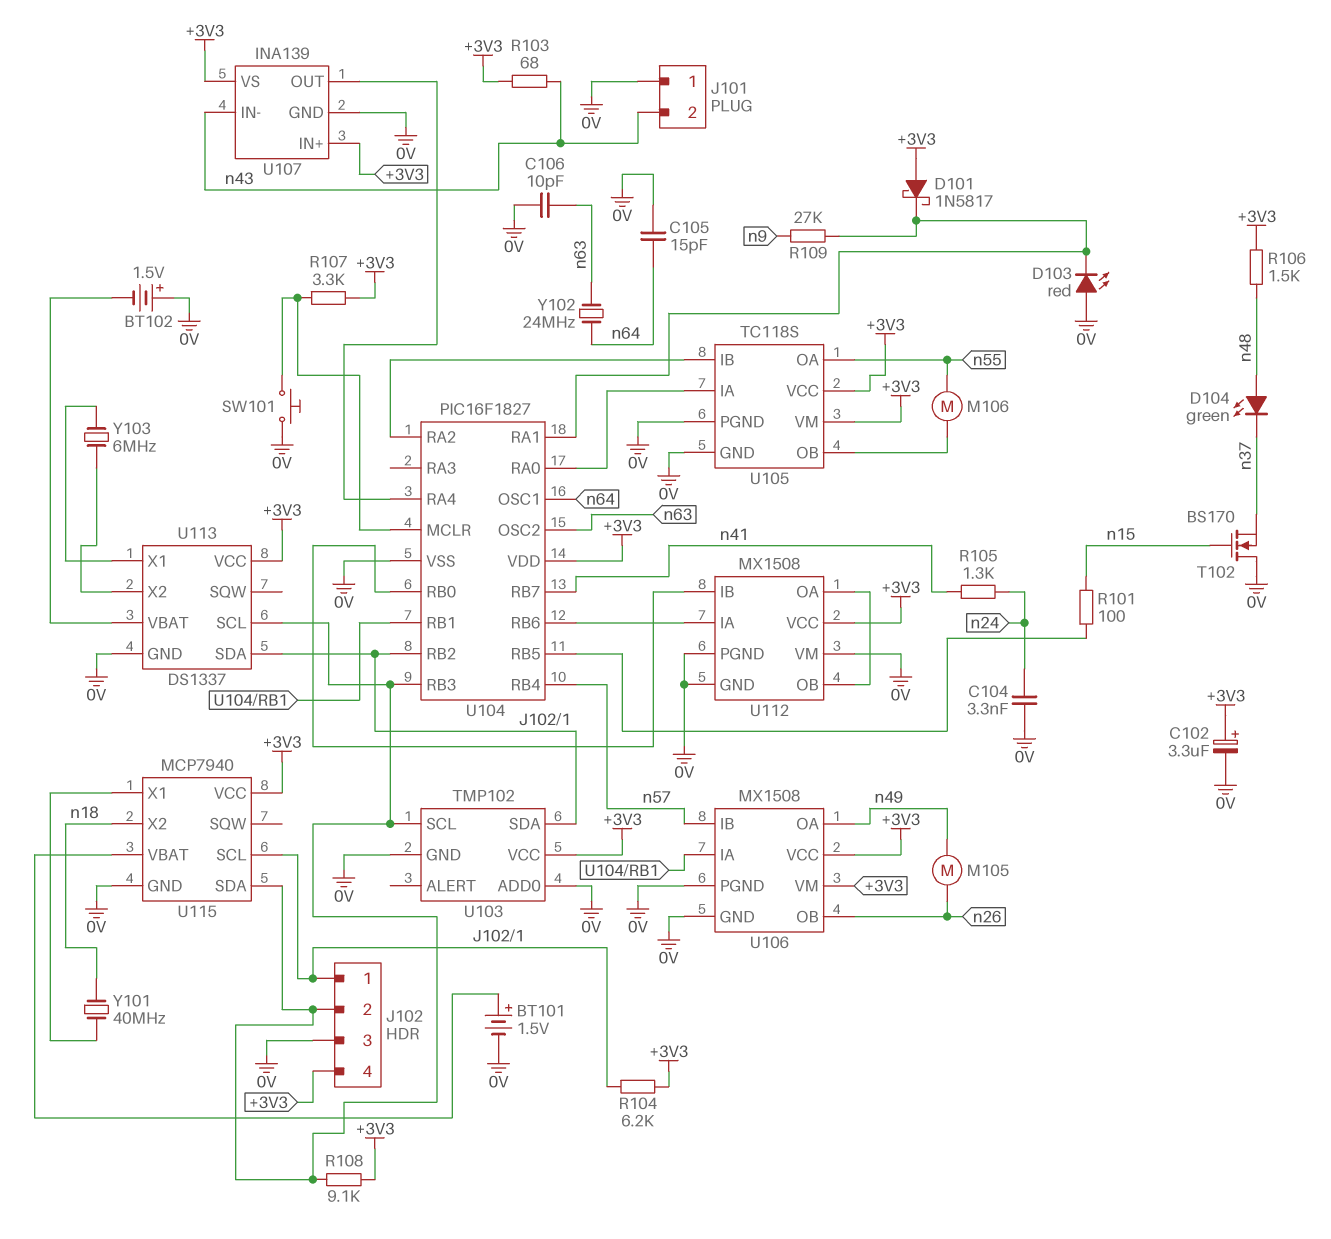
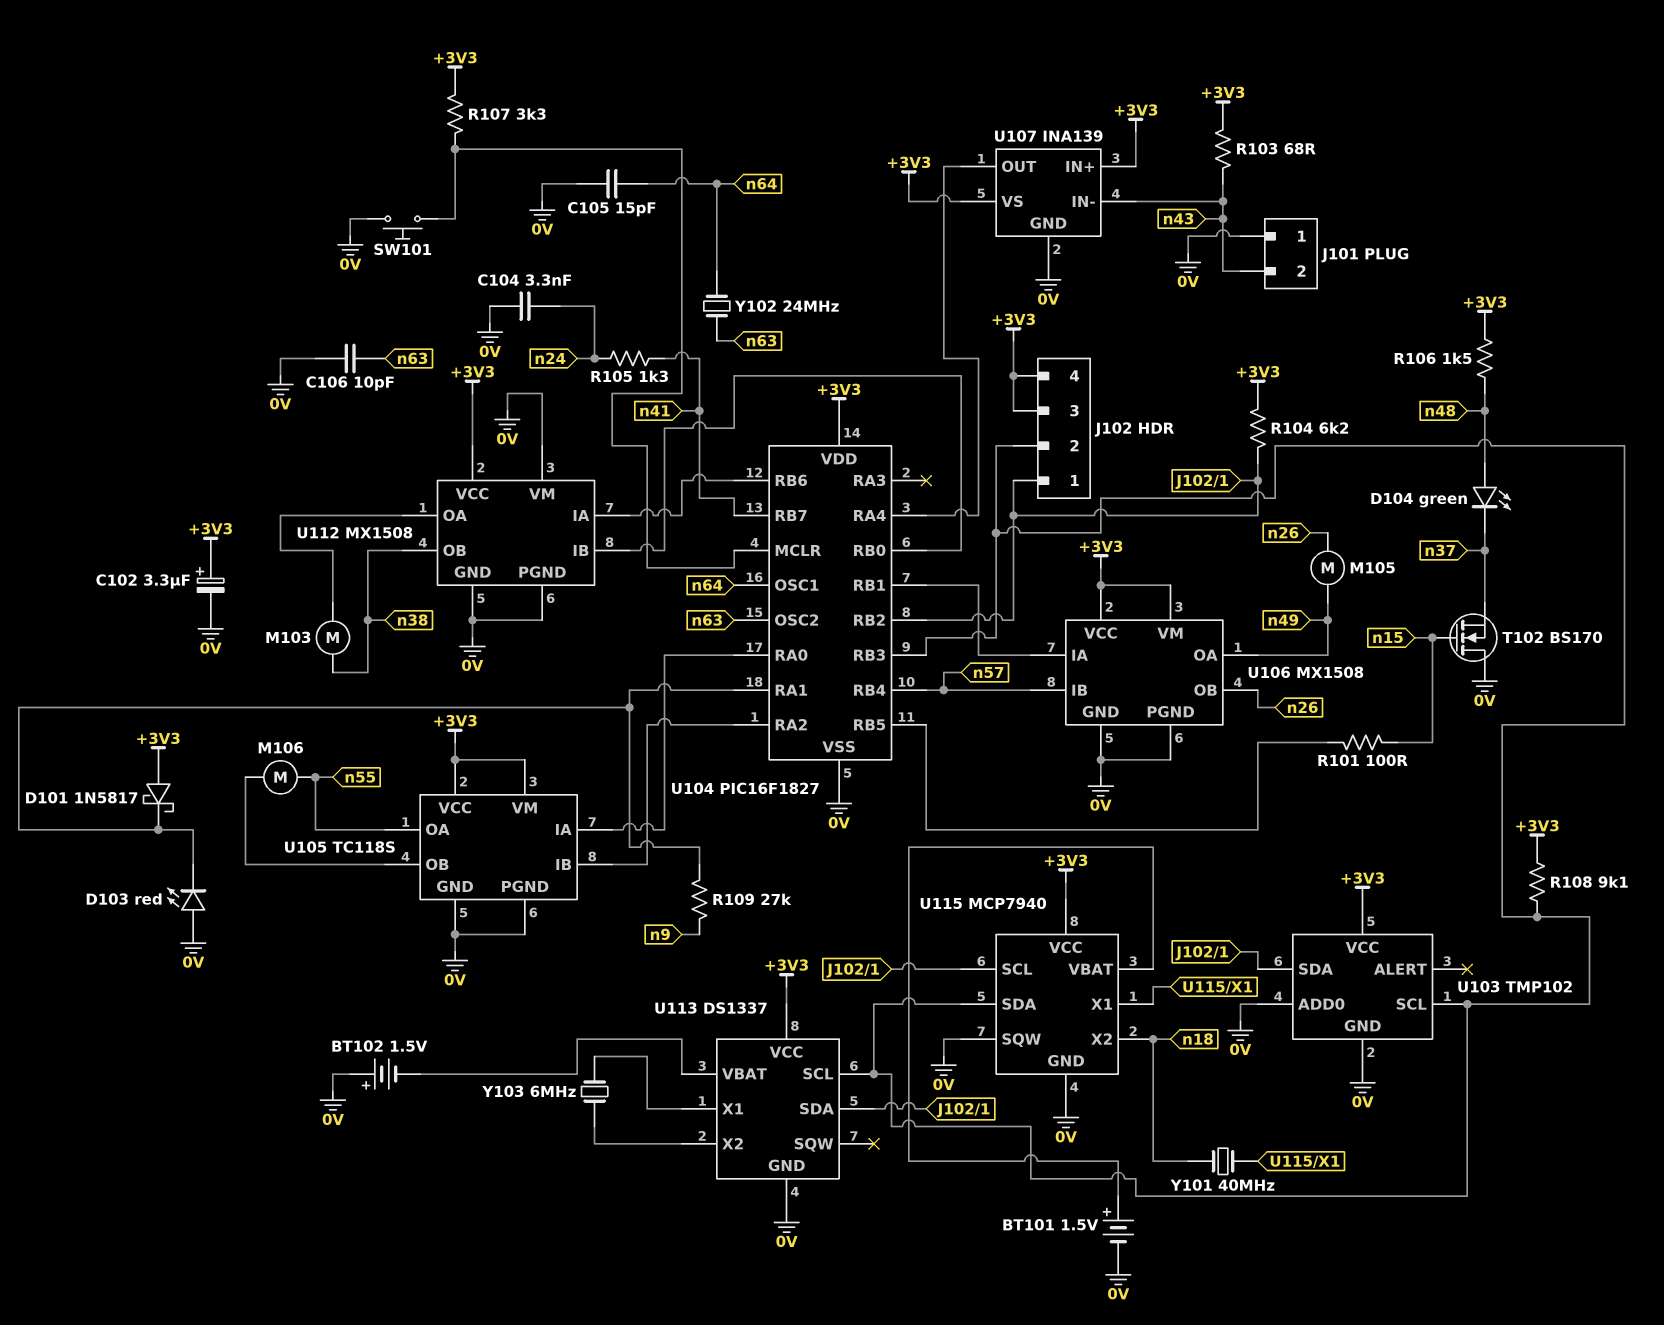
J102 pin 3: 0V -> +3V3
M103: none -> motor (U112/OA, n38)
U112 pin OB: U112/OA -> n38
U115 pin SQW: none -> 0V

